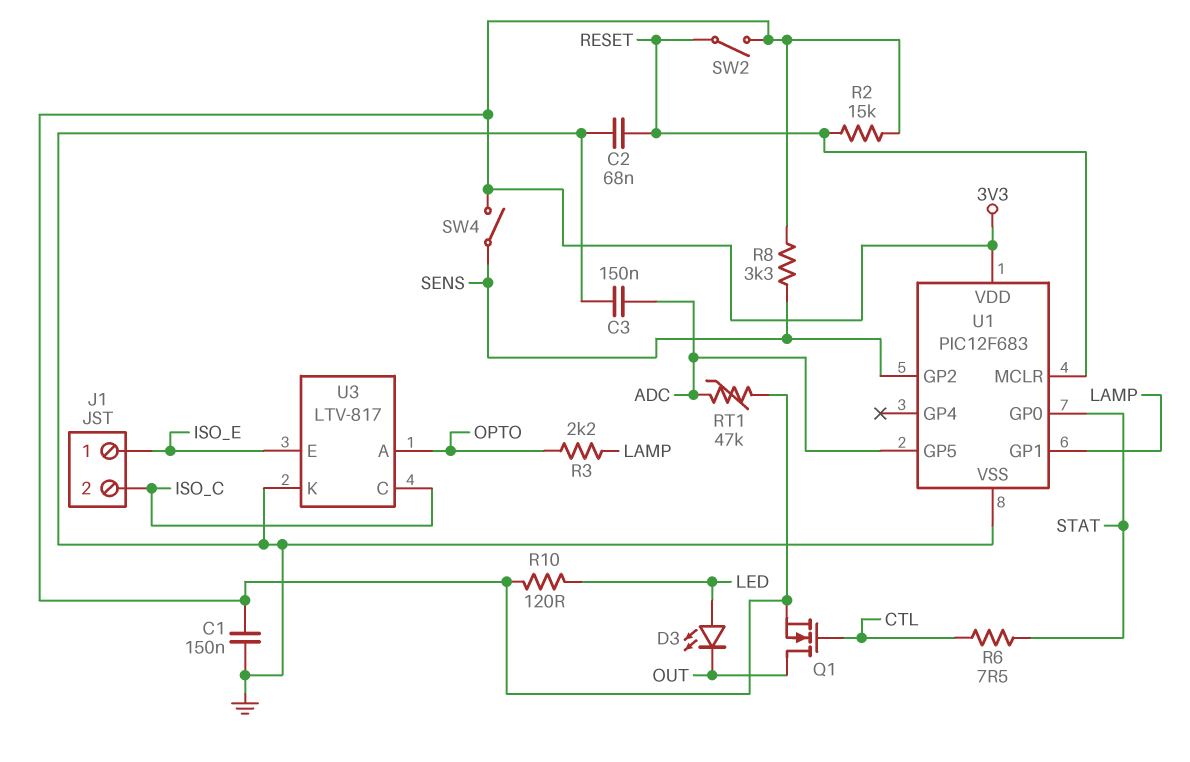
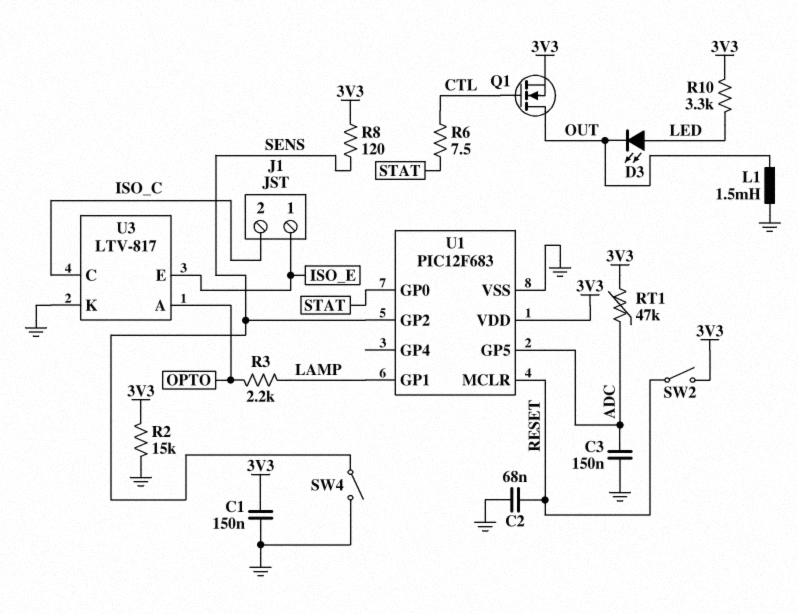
L1: none -> 1.5mH (GND, OUT)
R2: 15k (3V3, RESET) -> 15k (3V3, GND)
R8: 3.3k (3V3, SENS) -> 120 (3V3, SENS)
R10: 120 (3V3, LED) -> 3.3k (3V3, LED)
SW4: switch (3V3, SENS) -> switch (GND, SENS)

